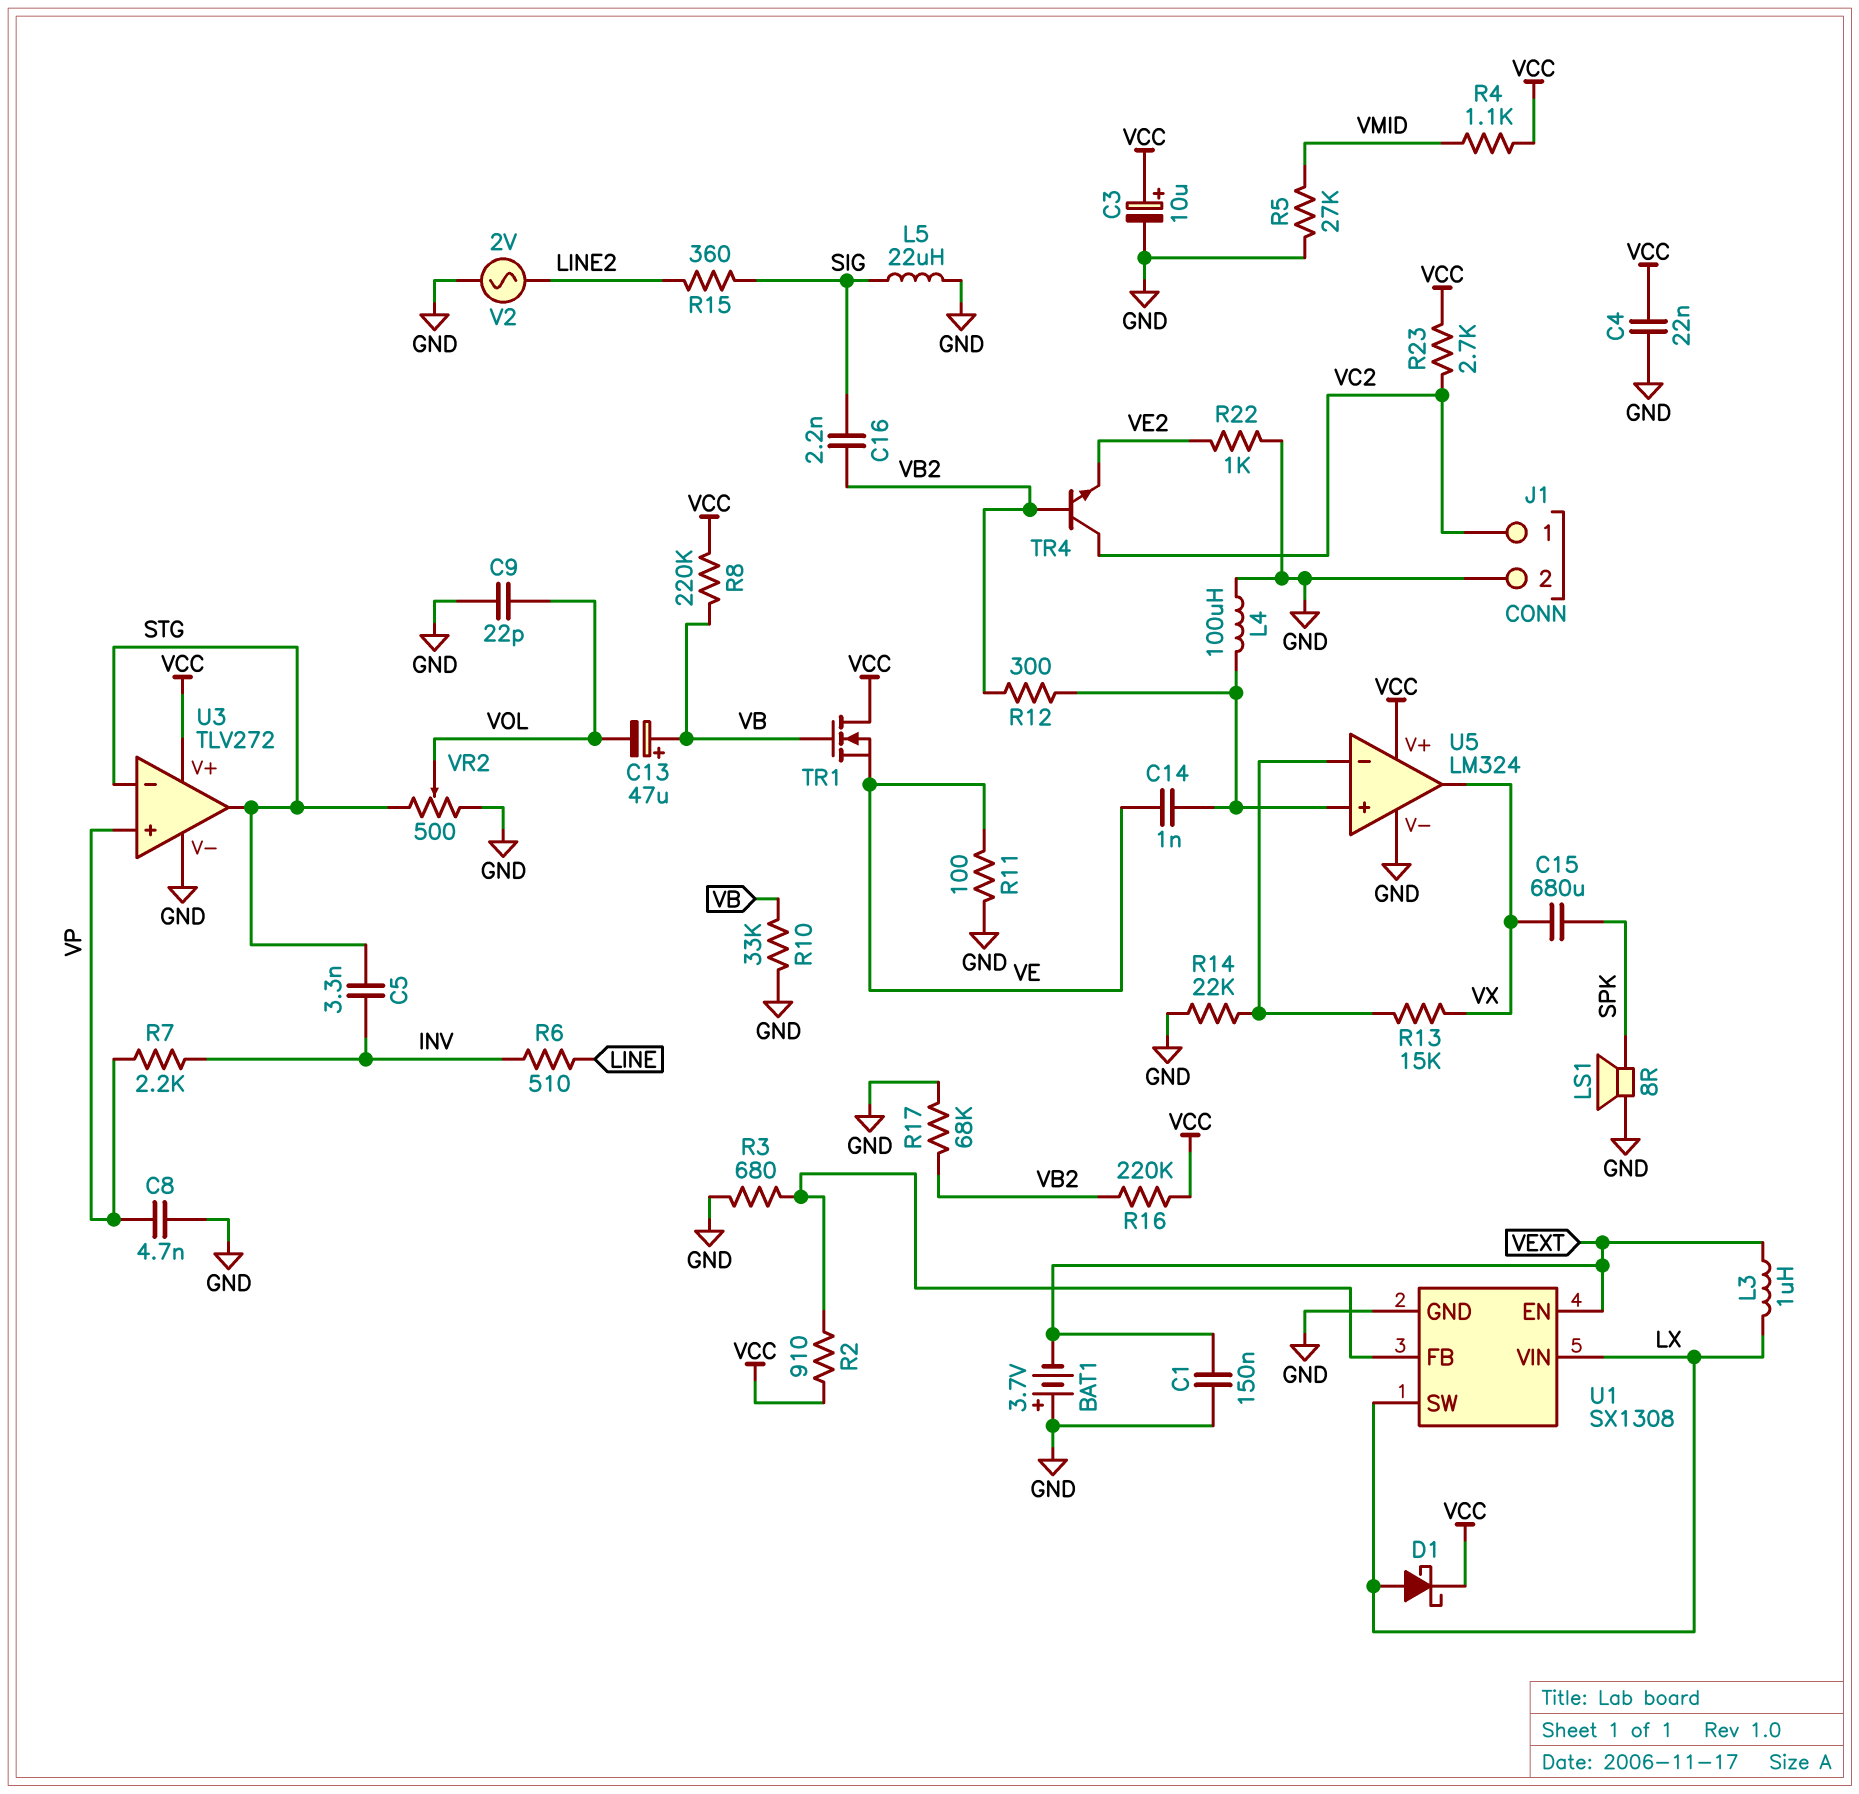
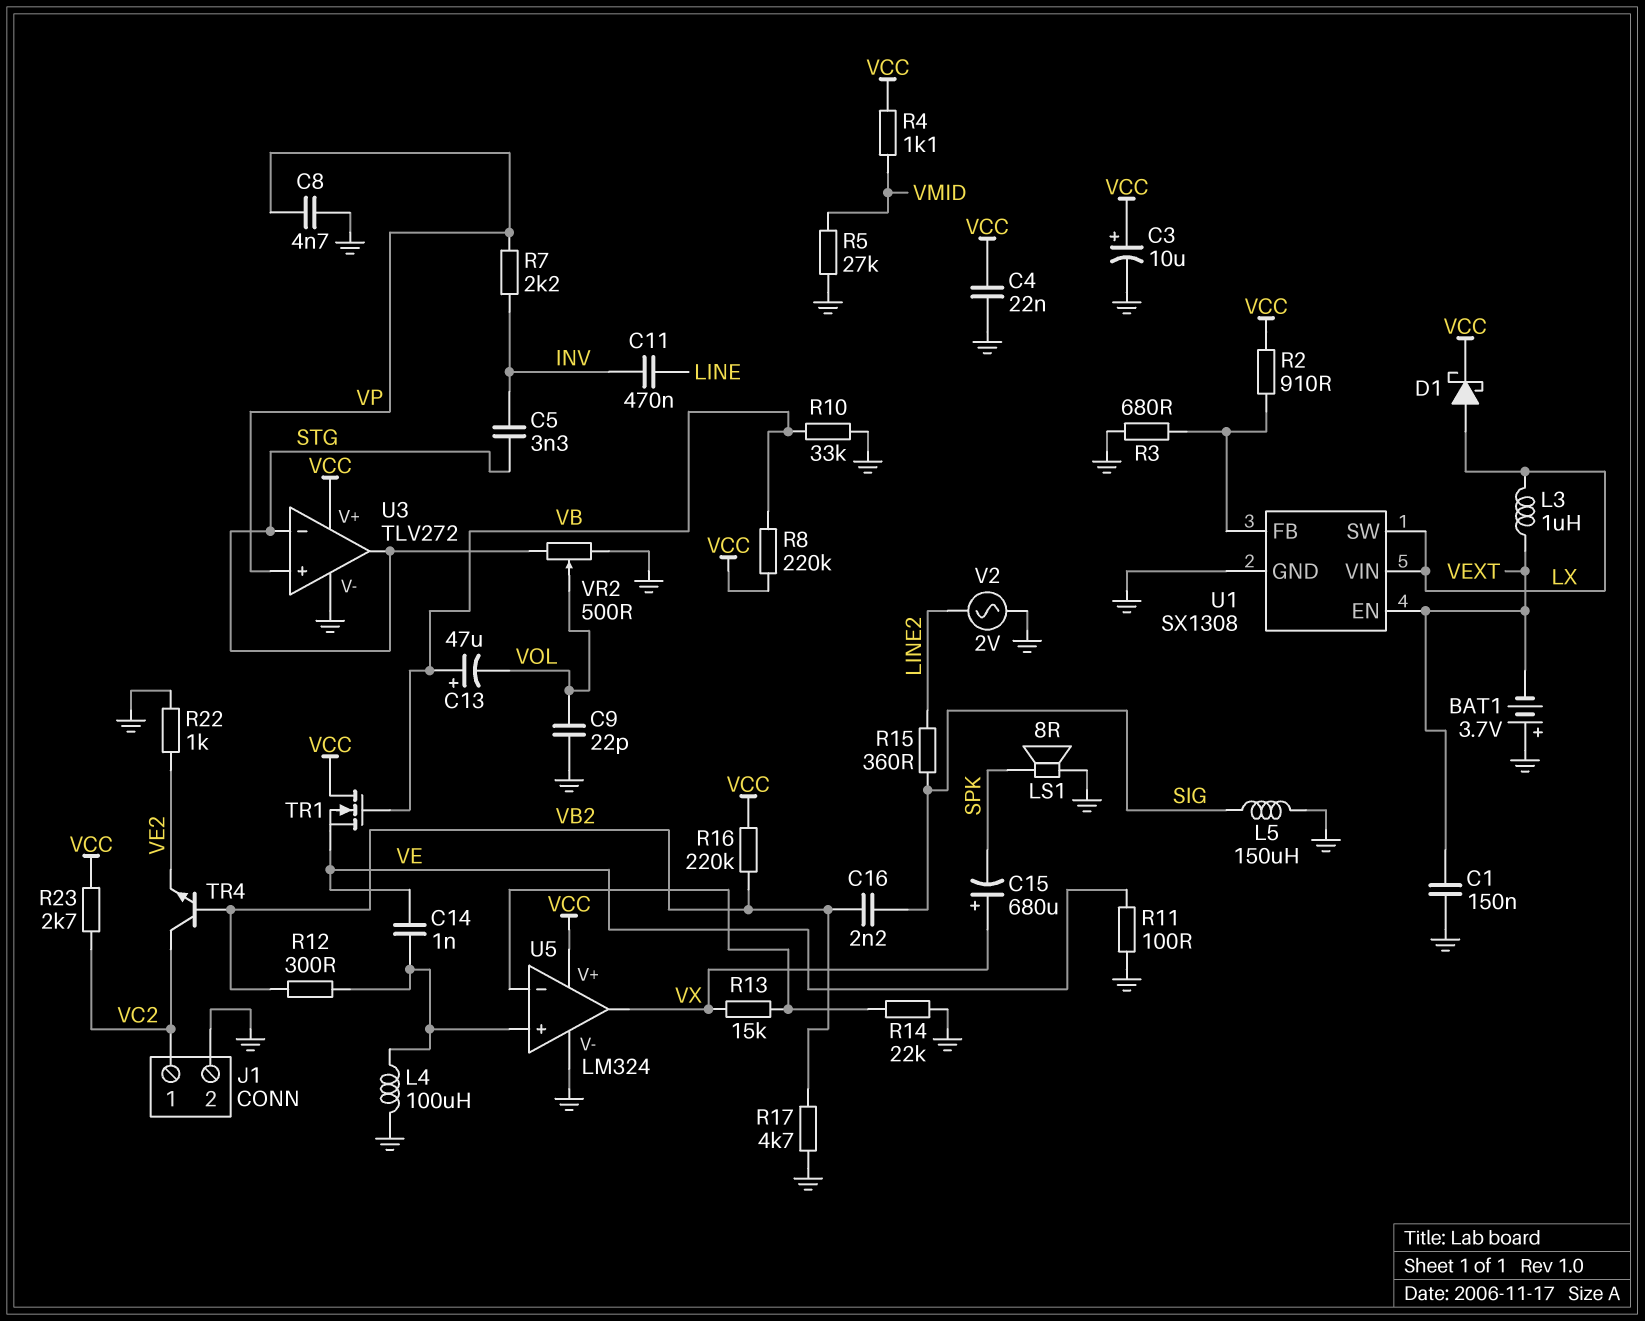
C11: none -> 470nF (INV, LINE)
C15: 680uF (SPK, VX) -> 680uF (plus VX, minus SPK)
L5: 22uH (GND, SIG) -> 150uH (GND, SIG)
R6: 510 (INV, LINE) -> none
R17: 68k (GND, VB2) -> 4.7k (GND, VB2)

